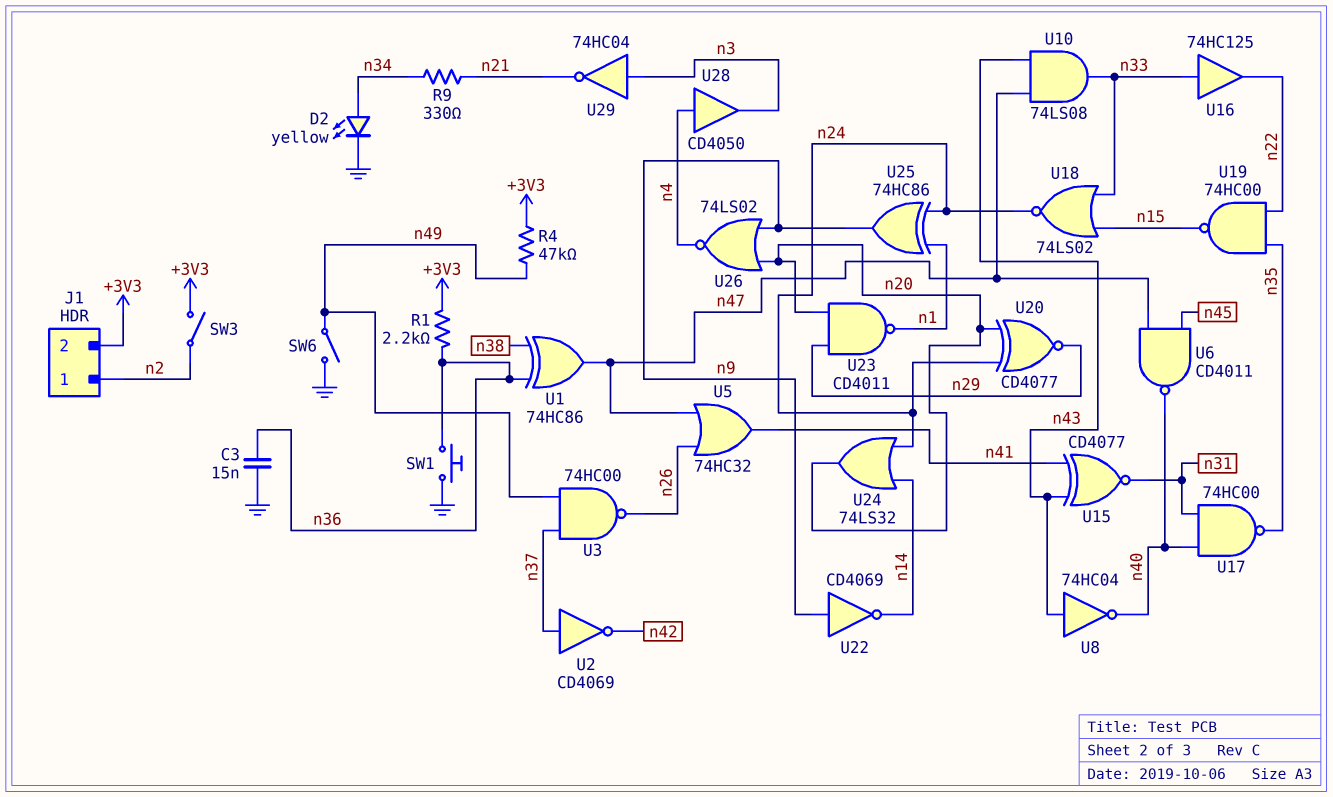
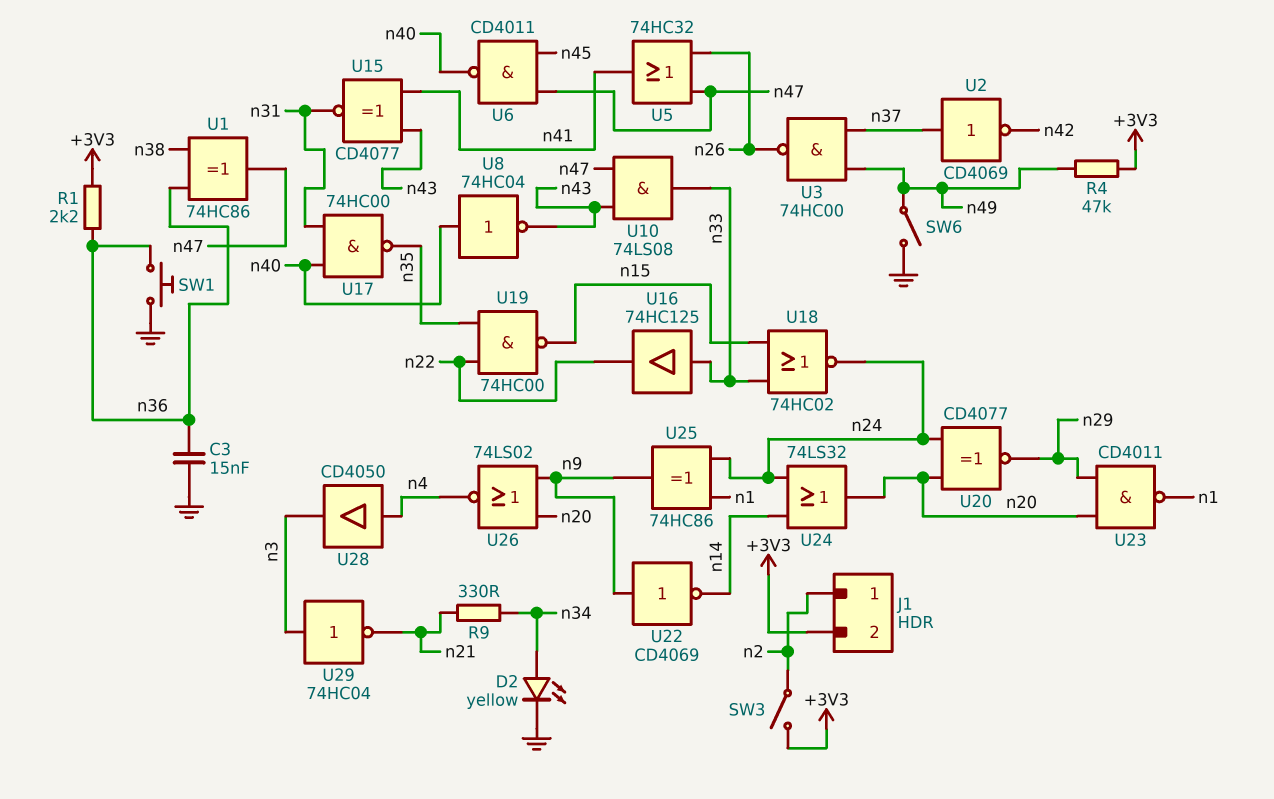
U8: NOT 74HC04 (in n43, out n40) -> NOT 74HC04 (in n40, out n43)
U18: NOR 74LS02 (in n15, in n33, out n24) -> NOR 74HC02 (in n15, in n33, out n24)

